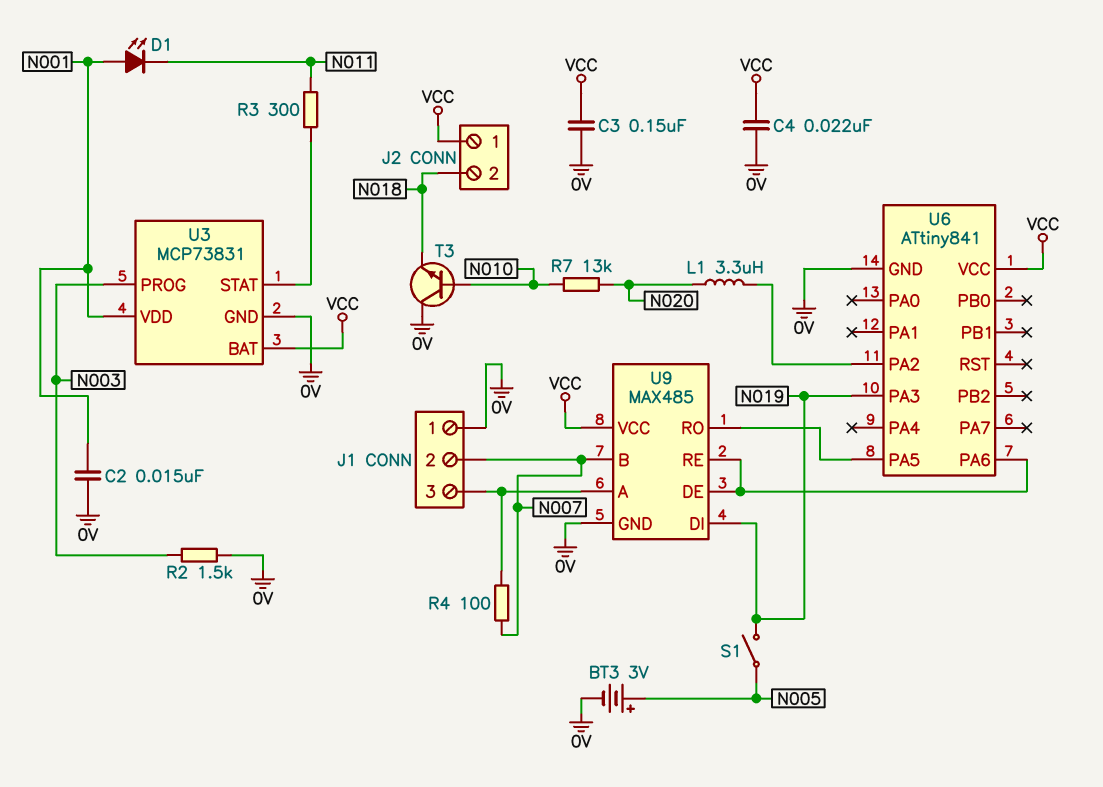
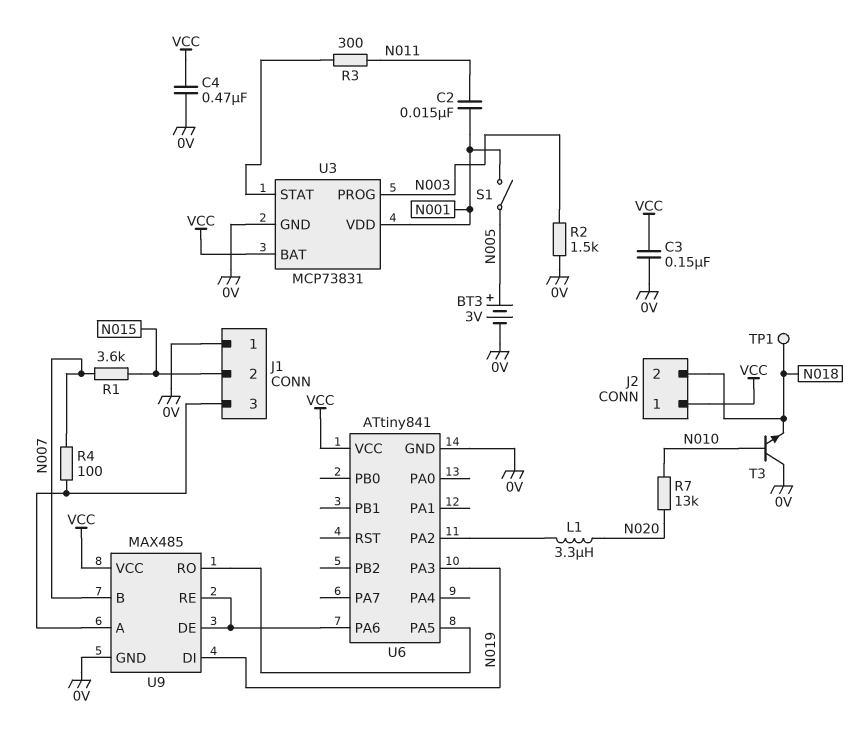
C2: 15nF (0V, N001) -> 15nF (N001, N011)
C4: 22nF (0V, VCC) -> 470nF (0V, VCC)
D1: LED (A N001, K N011) -> none
J1 pin 2: N007 -> N015
R1: none -> 3.6k (N007, N015)
S1: switch (N005, N019) -> switch (N001, N005)
TP1: none -> test point (N018)

